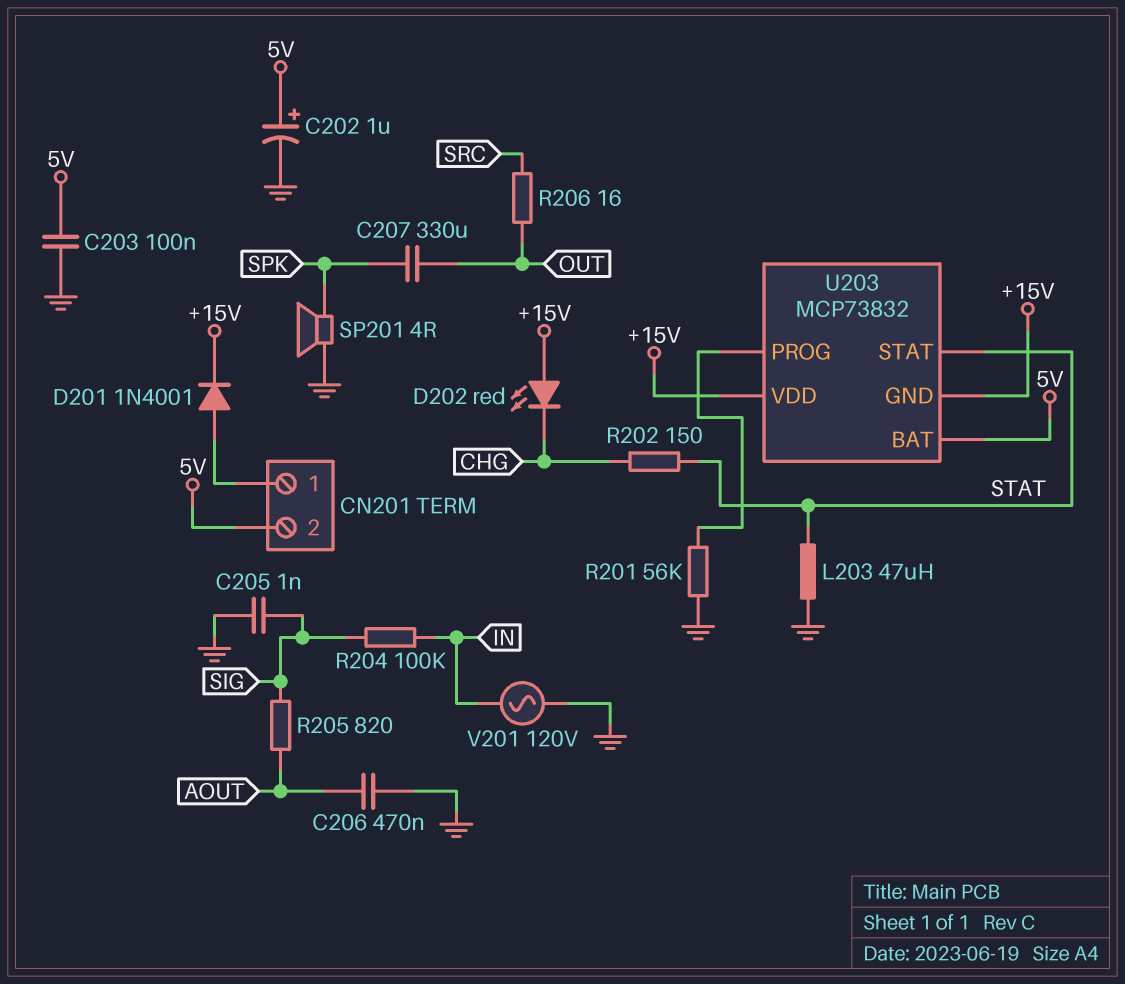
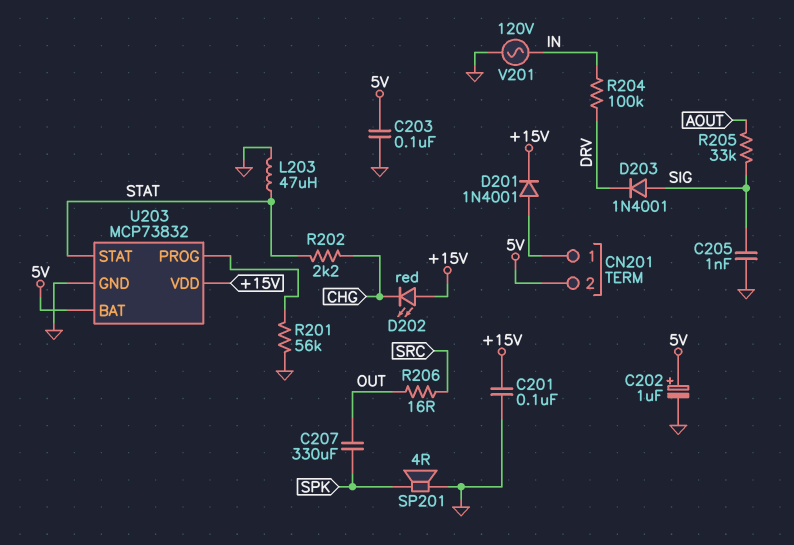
C201: none -> 100nF (+15V, GND)
C206: 470nF (AOUT, GND) -> none
D203: none -> diode 1N4001 (A SIG, K DRV)
R202: 150 (CHG, STAT) -> 2.2k (CHG, STAT)
R204: 100k (IN, SIG) -> 100k (DRV, IN)
R205: 820 (AOUT, SIG) -> 33k (AOUT, SIG)
U203 pin GND: +15V -> GND

